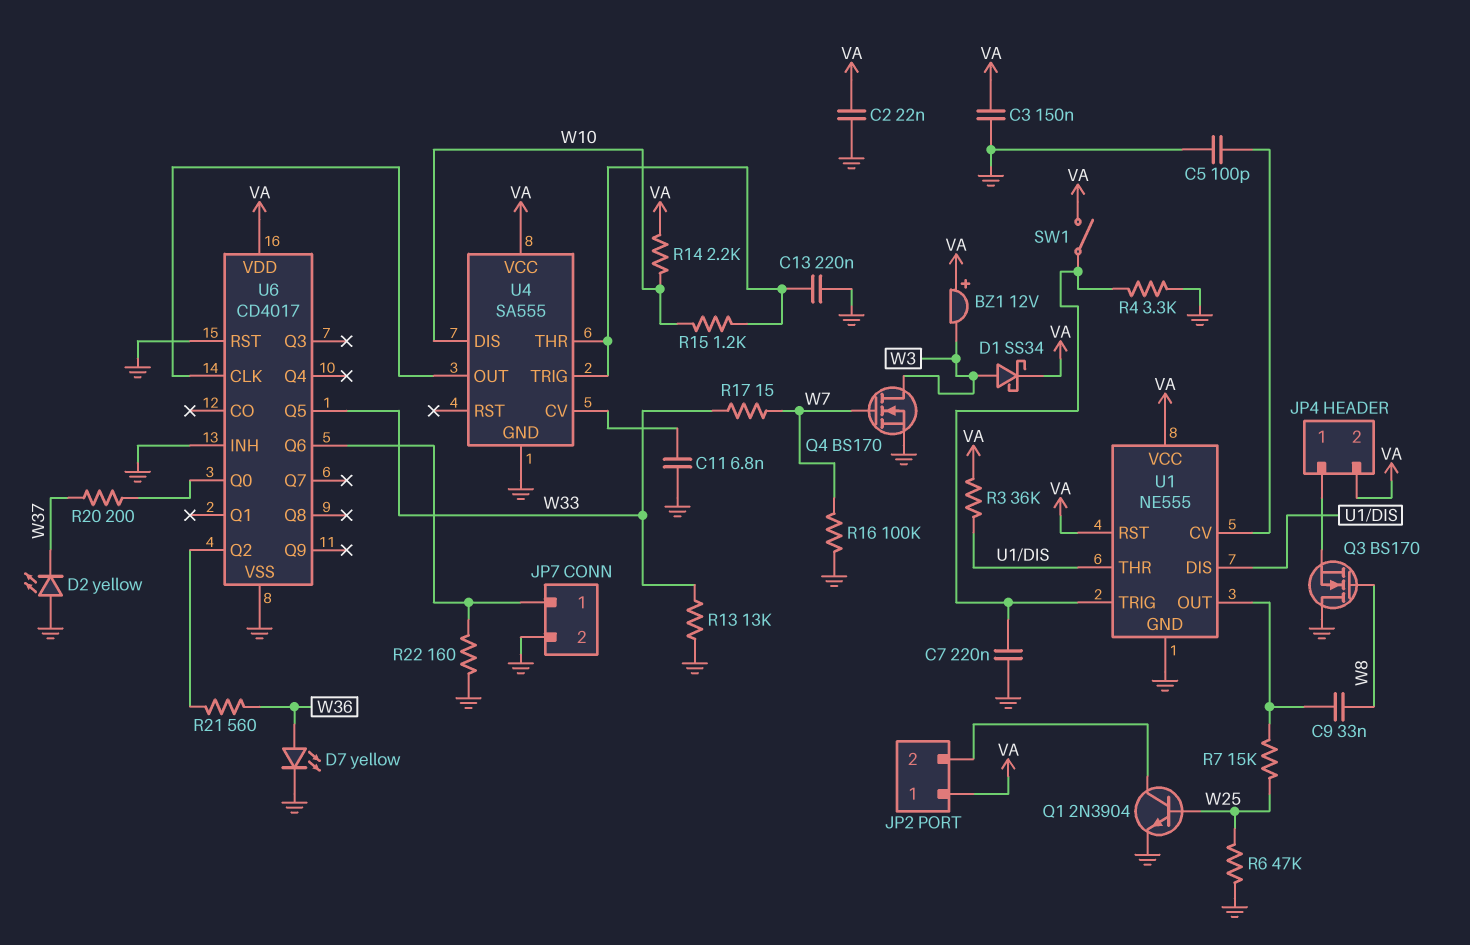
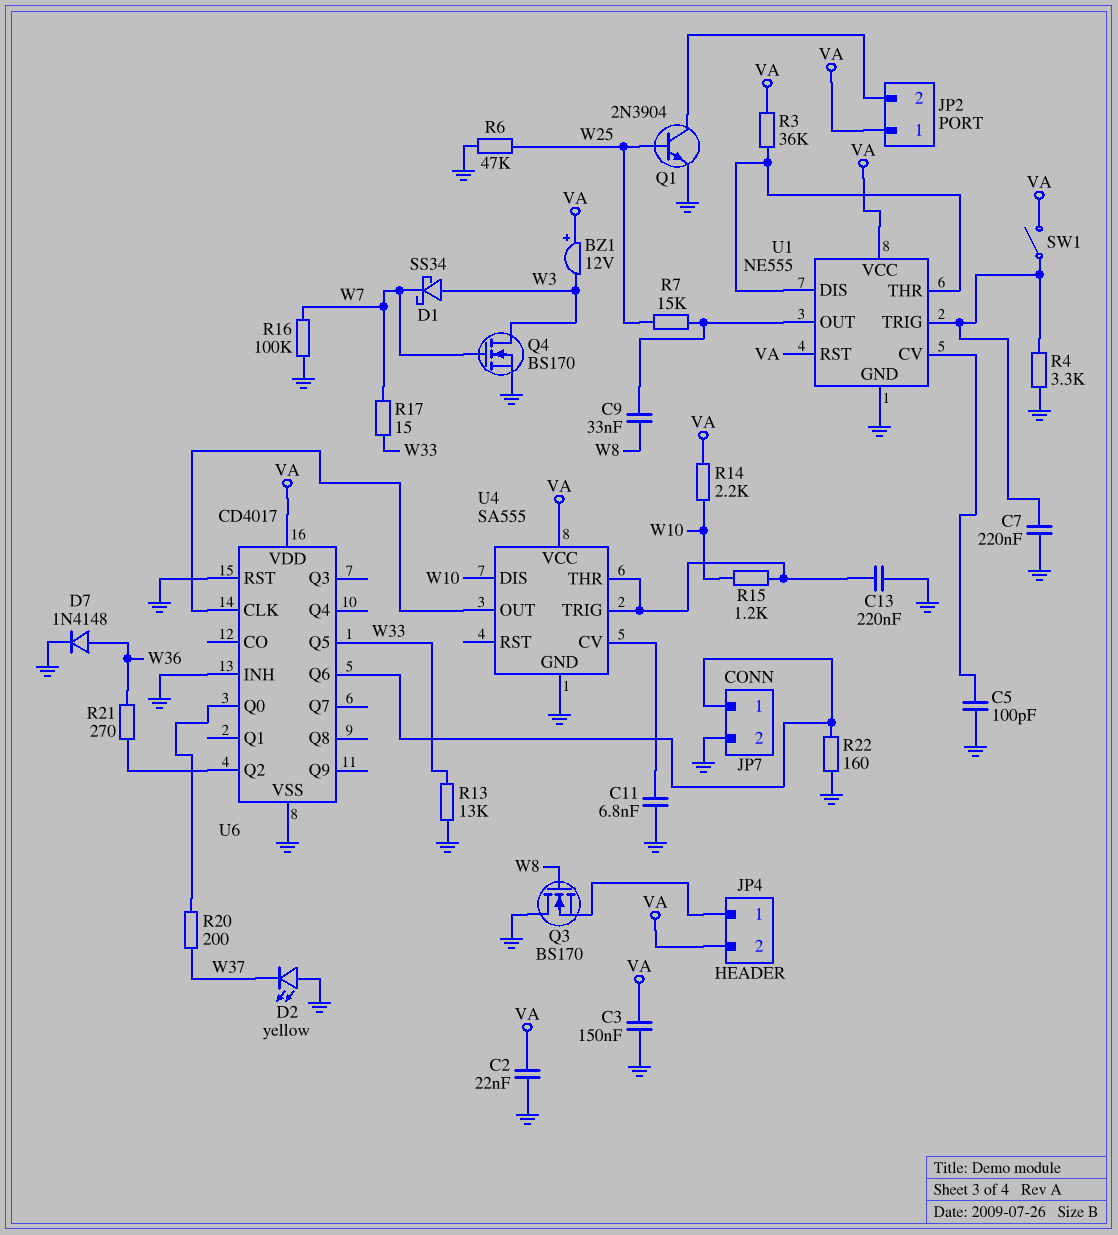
D1: schottky SS34 (A W3, K VA) -> schottky SS34 (A W3, K W7)
D7: LED yellow (A W36, K GND) -> diode 1N4148 (A W36, K GND)
R21: 560 (U6/Q2, W36) -> 270 (U6/Q2, W36)

